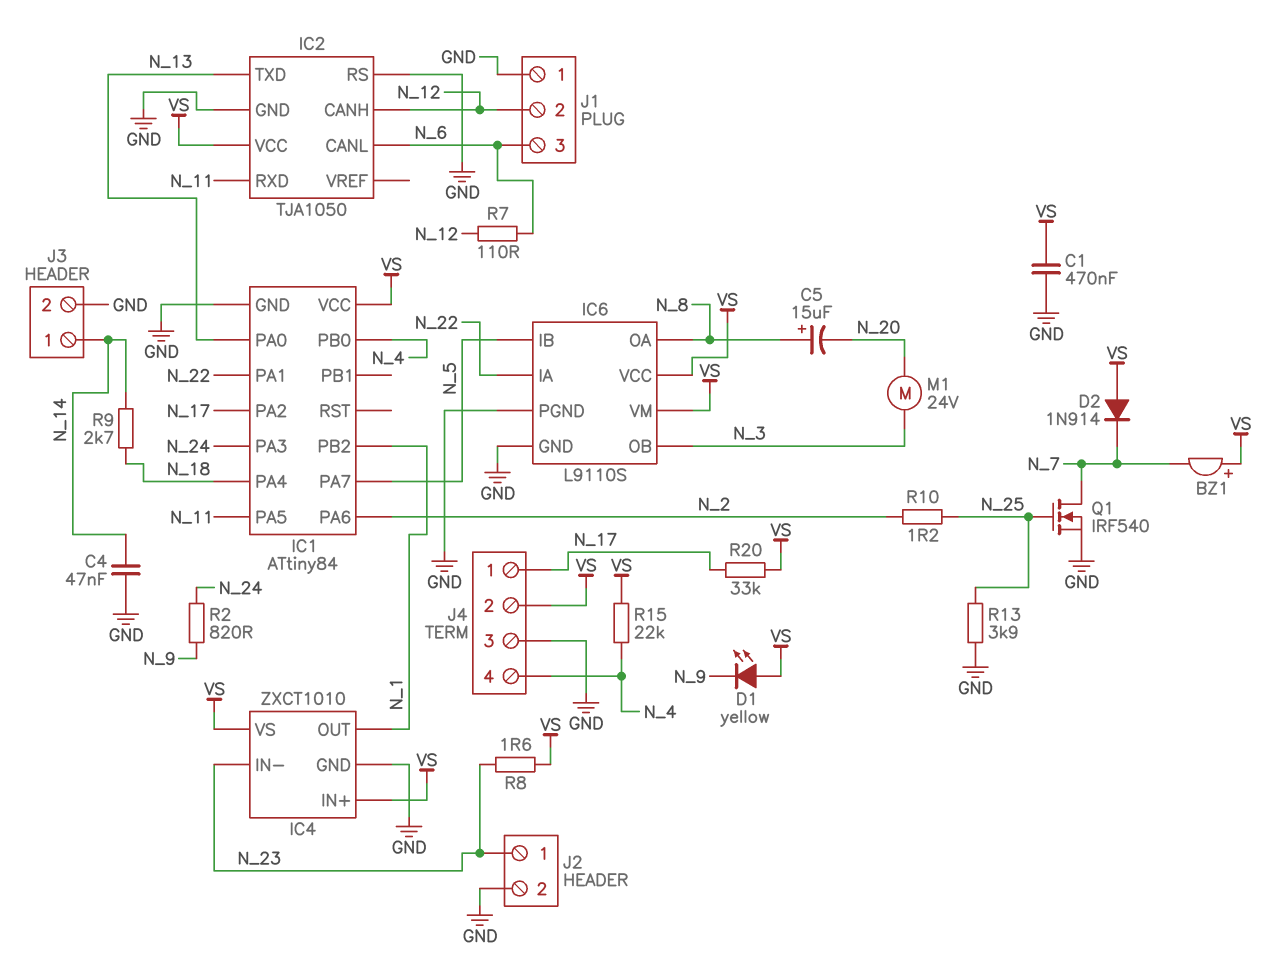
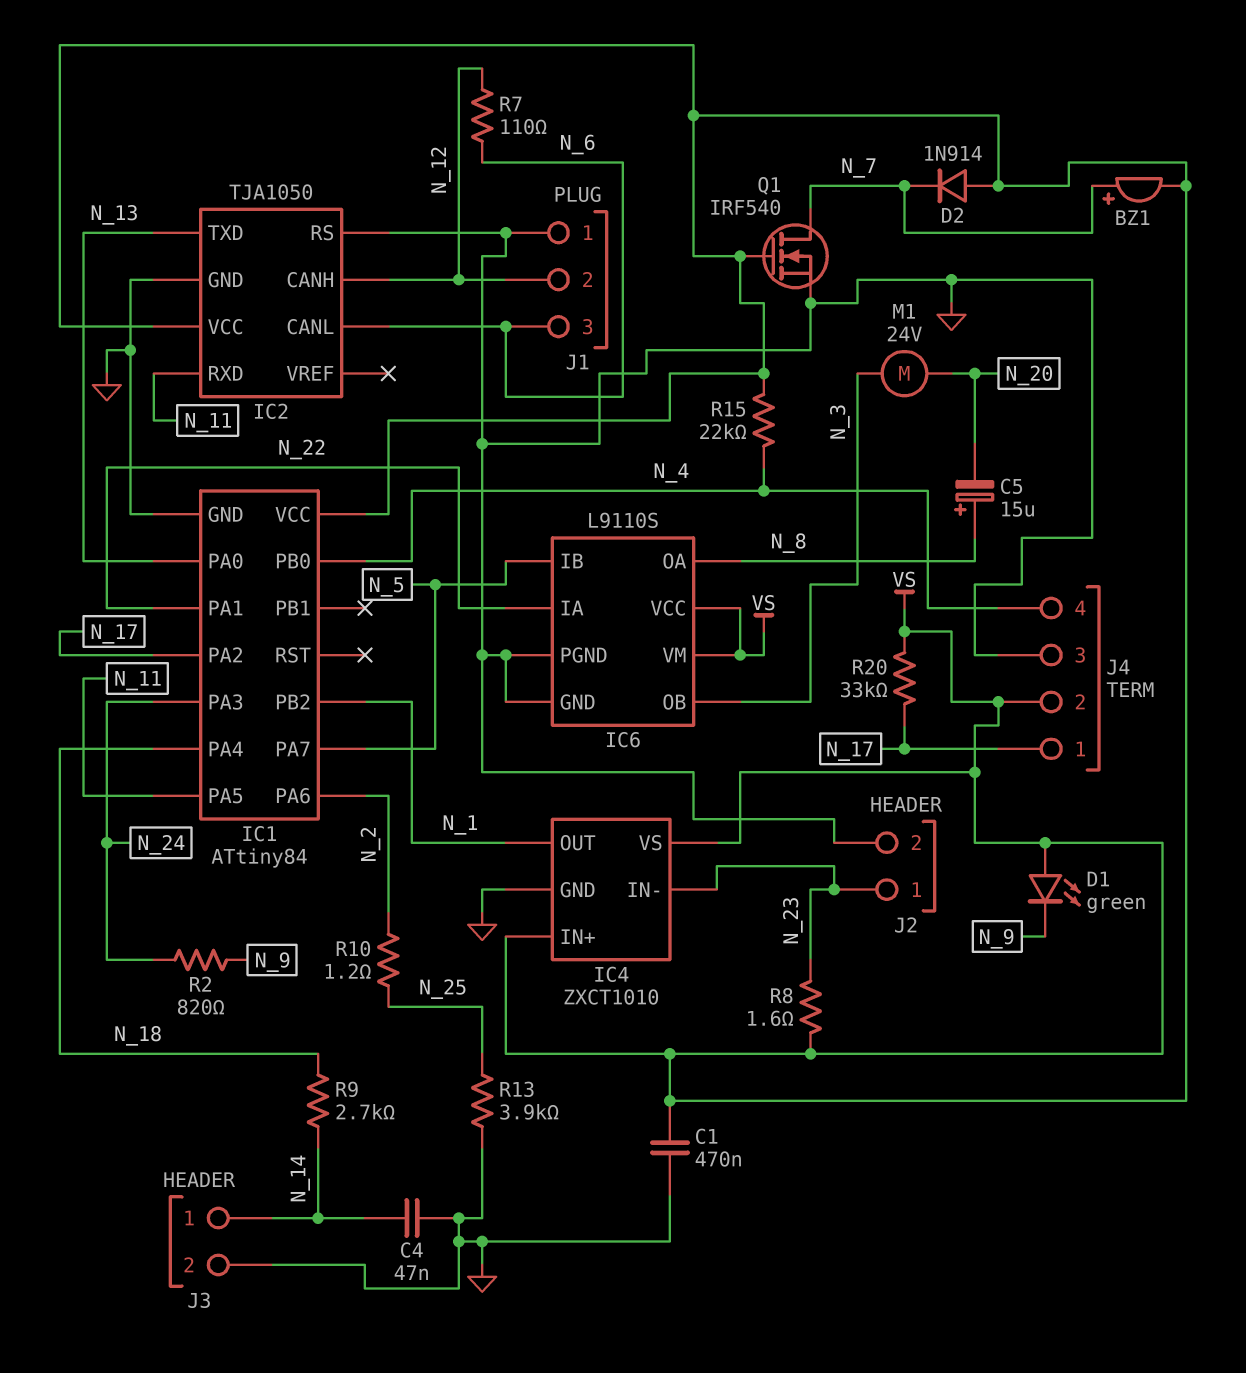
BZ1: buzzer (plus VS, minus N_7) -> buzzer (plus N_7, minus VS)
D1: LED yellow (A VS, K N_9) -> LED green (A VS, K N_9)
Q1: NMOS IRF540 (G N_25, D N_7, S GND) -> NMOS IRF540 (G VS, D N_7, S GND)

